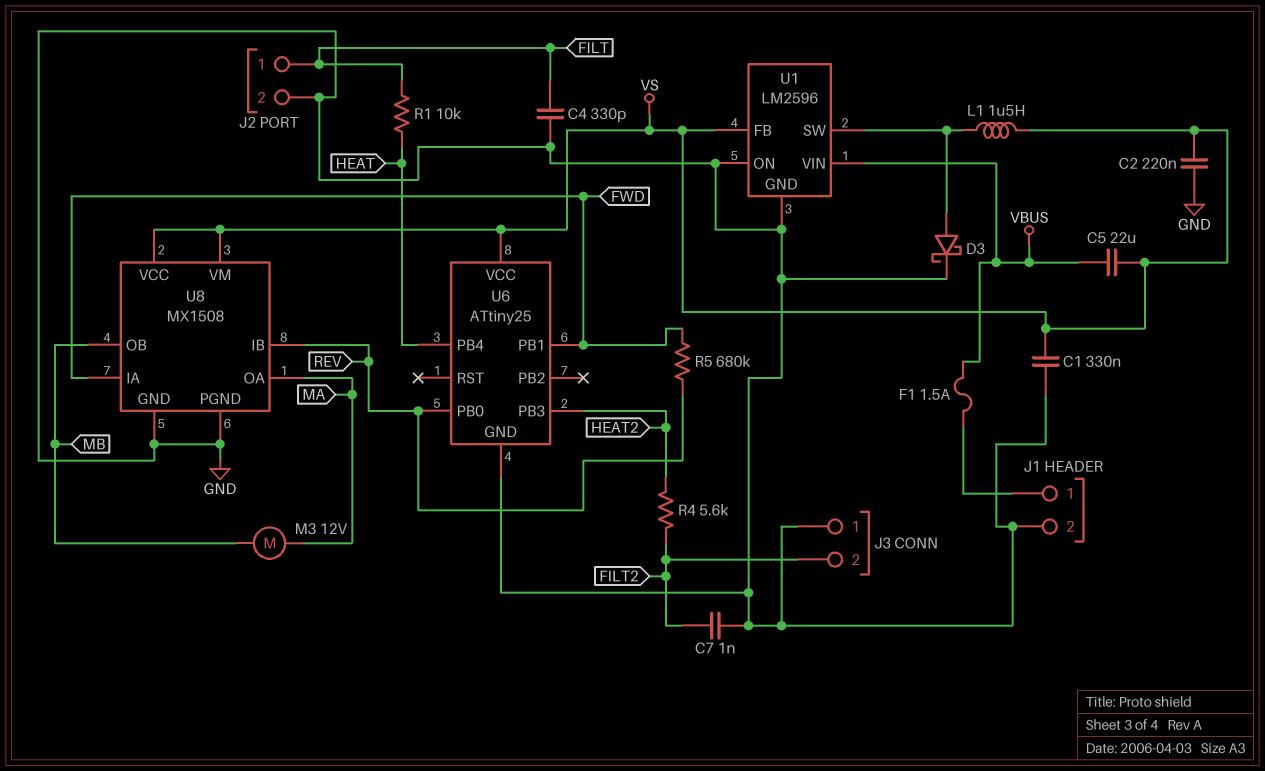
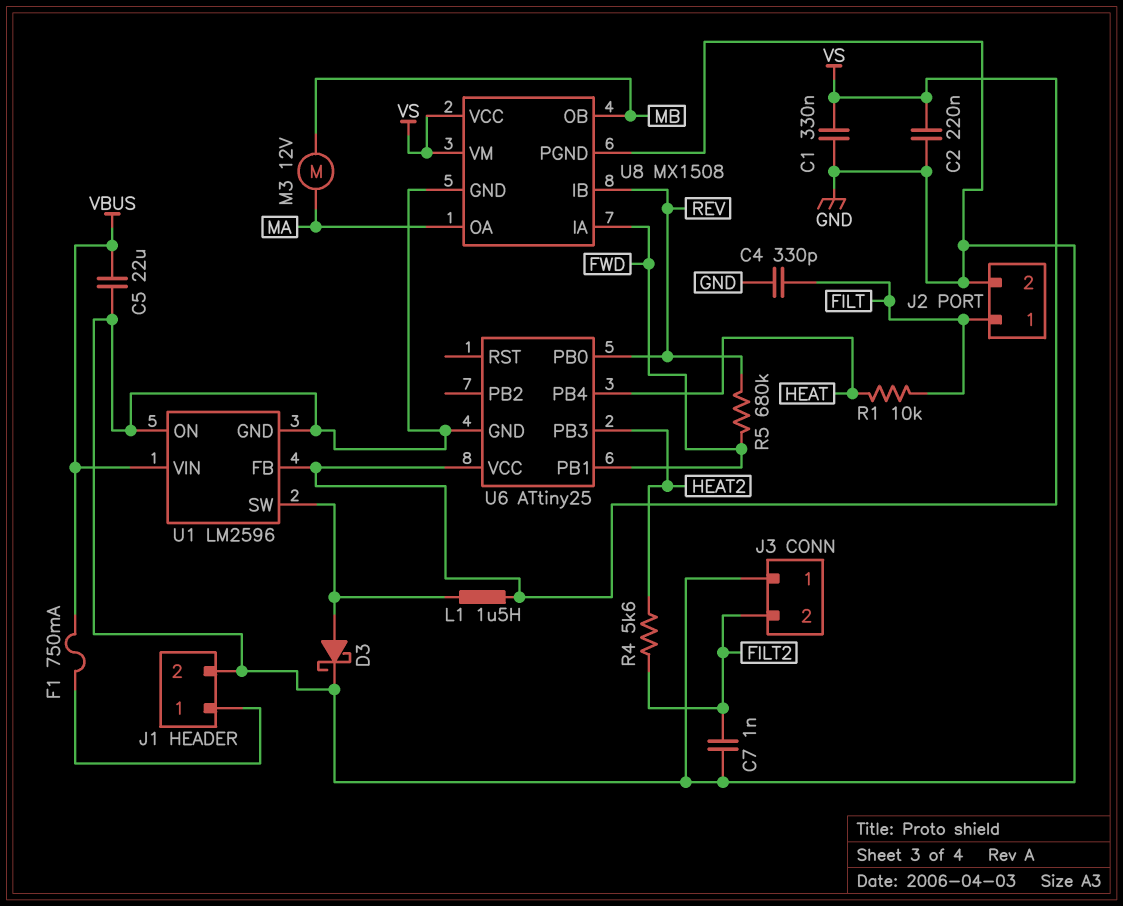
C5: 22uF (VBUS, VS) -> 22uF (GND, VBUS)
F1: 1.5A (J1/1, VBUS) -> 750mA (J1/1, VBUS)

